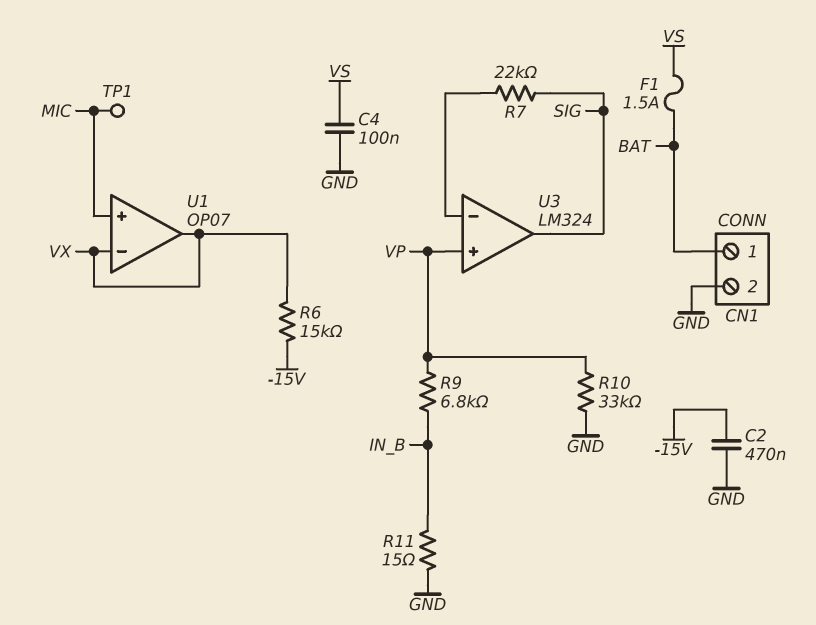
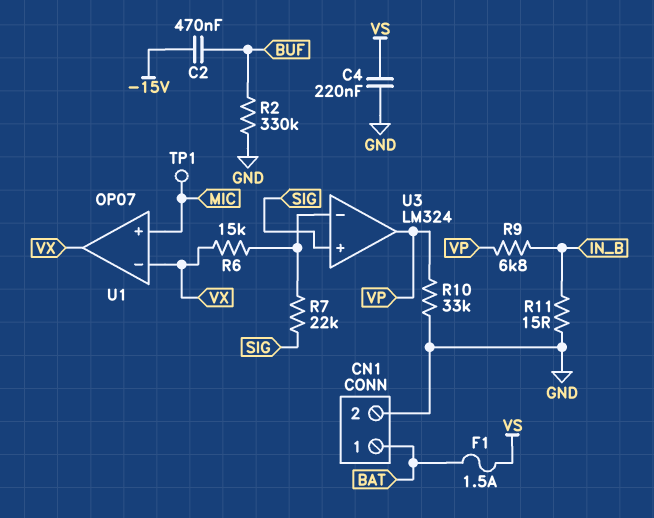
C2: 470nF (-15V, GND) -> 470nF (-15V, BUF)
C4: 100nF (GND, VS) -> 220nF (GND, VS)
R2: none -> 330k (BUF, GND)
R6: 15k (-15V, VX) -> 15k (U3/in-, VX)
U3 pin in+: VP -> SIG
U3 pin out: SIG -> VP

